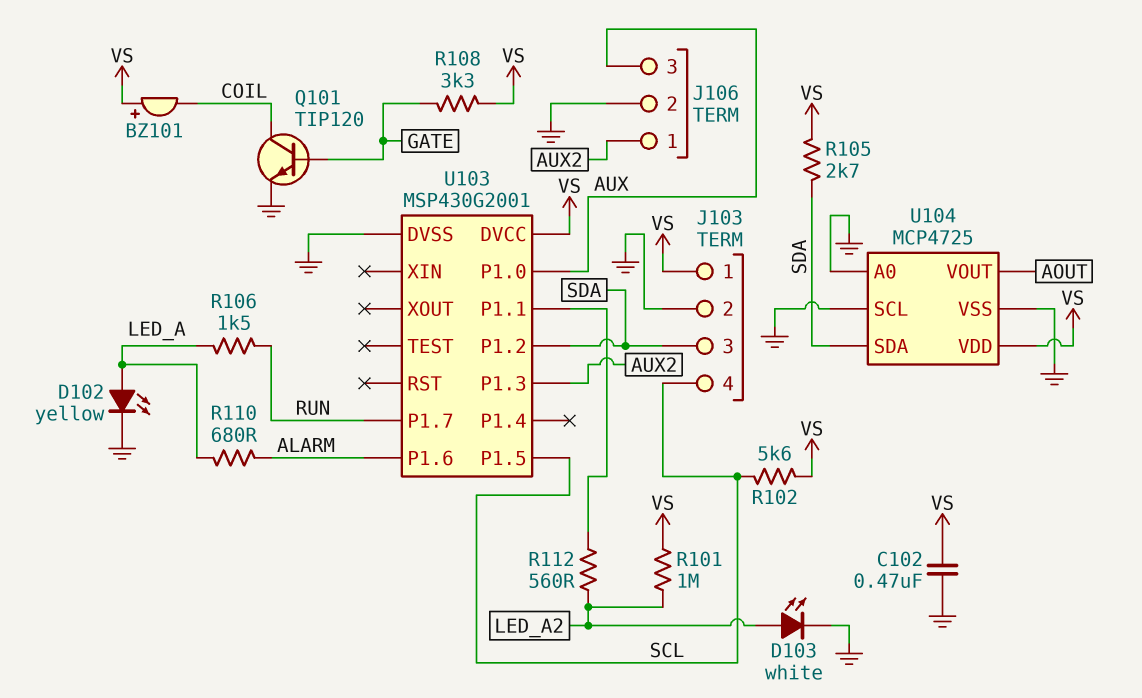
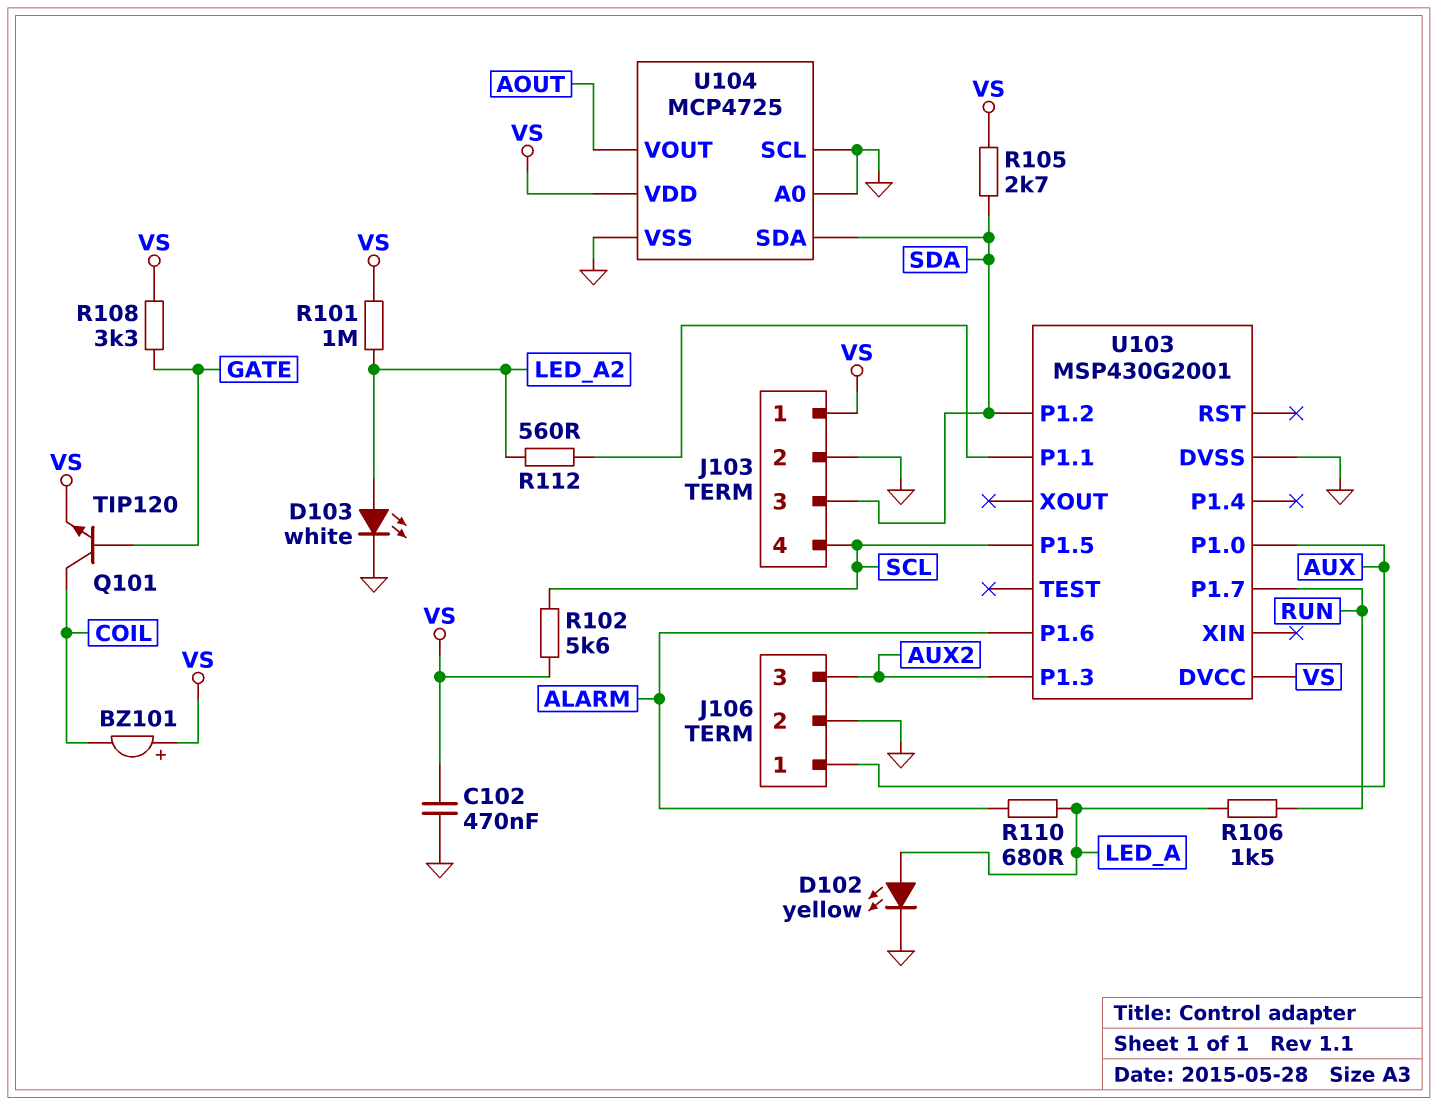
J106 pin 1: AUX2 -> AUX
J106 pin 3: AUX -> AUX2
Q101: NPN TIP120 (B GATE, C COIL, E GND) -> NPN TIP120 (B GATE, C COIL, E VS)

